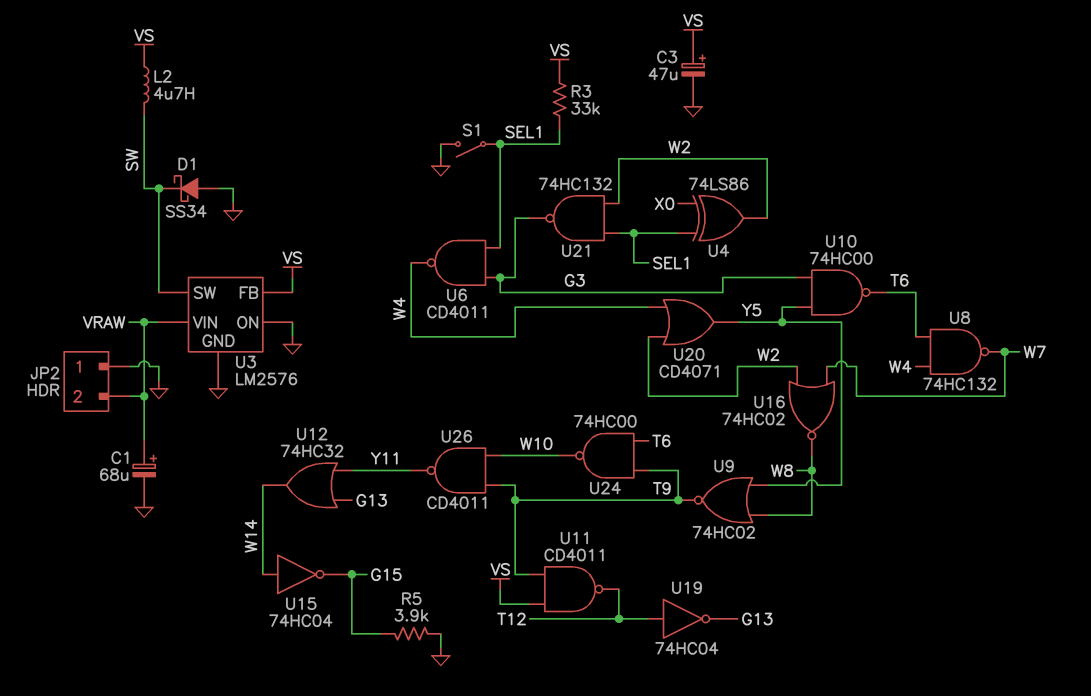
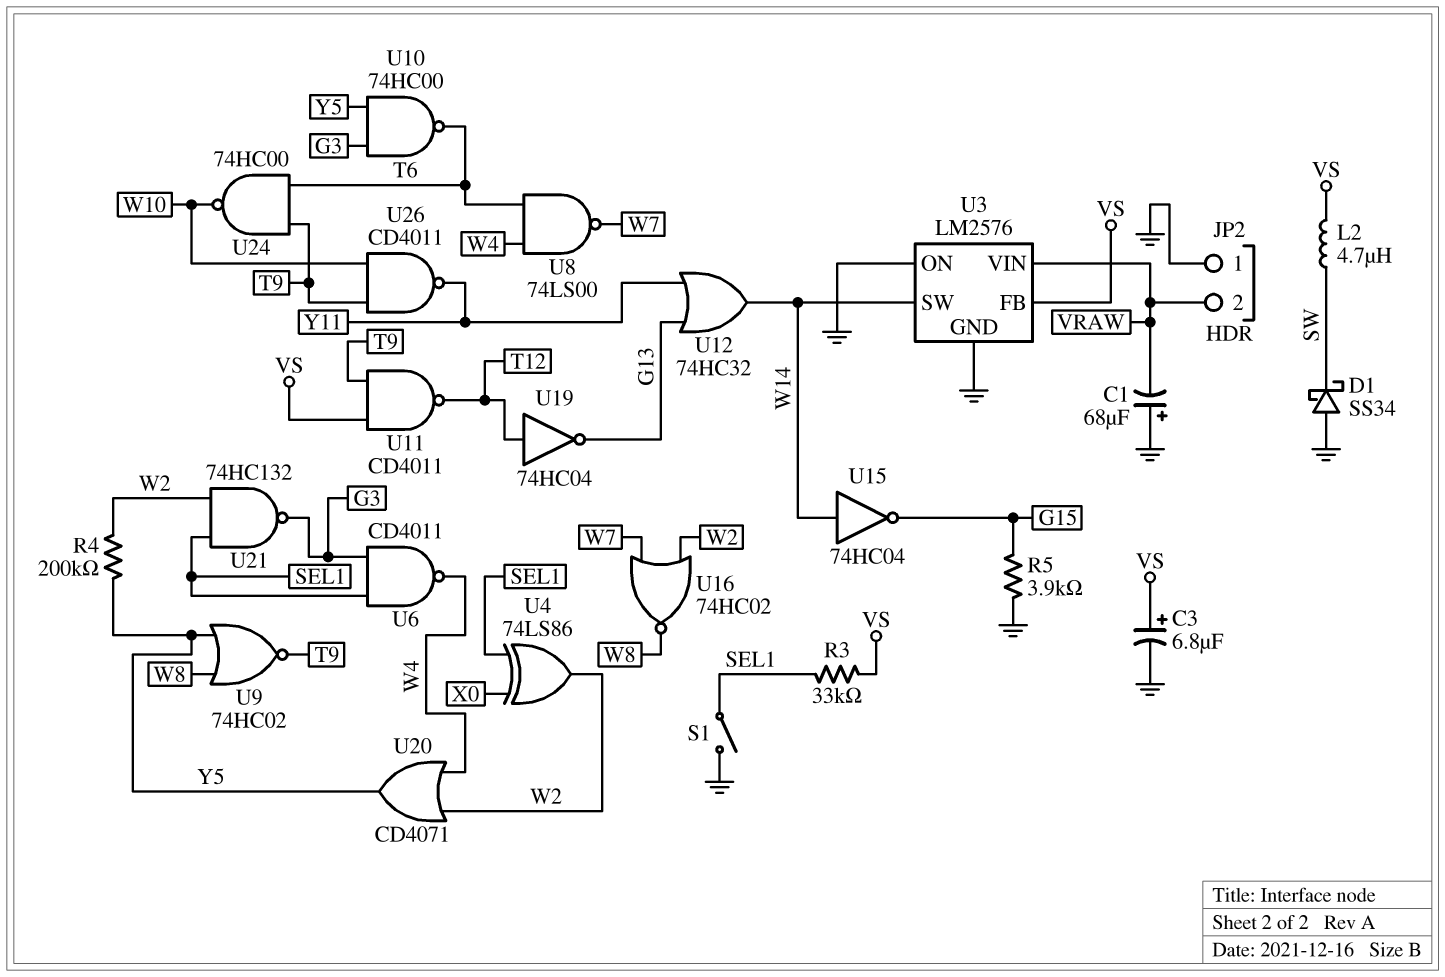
C1: 68uF (plus VRAW, minus GND) -> 68uF (plus GND, minus VRAW)
C3: 47uF (plus VS, minus GND) -> 6.8uF (plus VS, minus GND)
R4: none -> 200k (W2, Y5)
U3 pin SW: SW -> W14
U8: NAND 74HC132 (in T6, in W4, out W7) -> NAND 74LS00 (in T6, in W4, out W7)

